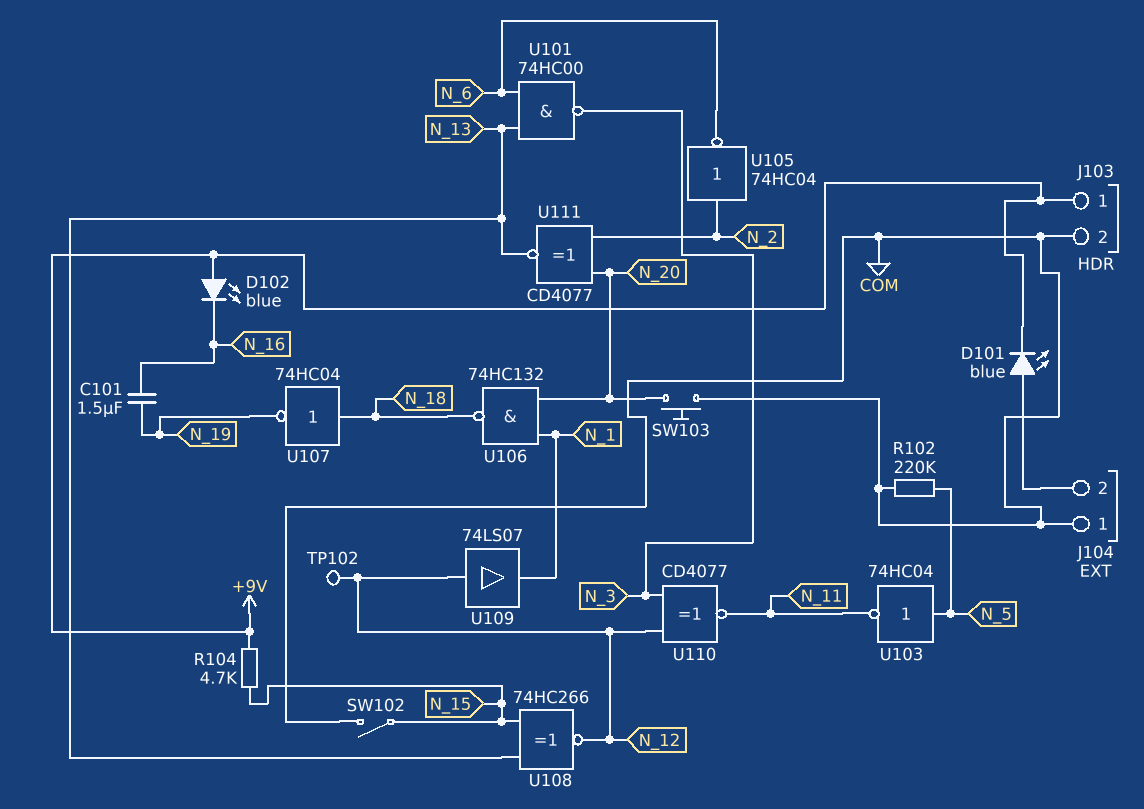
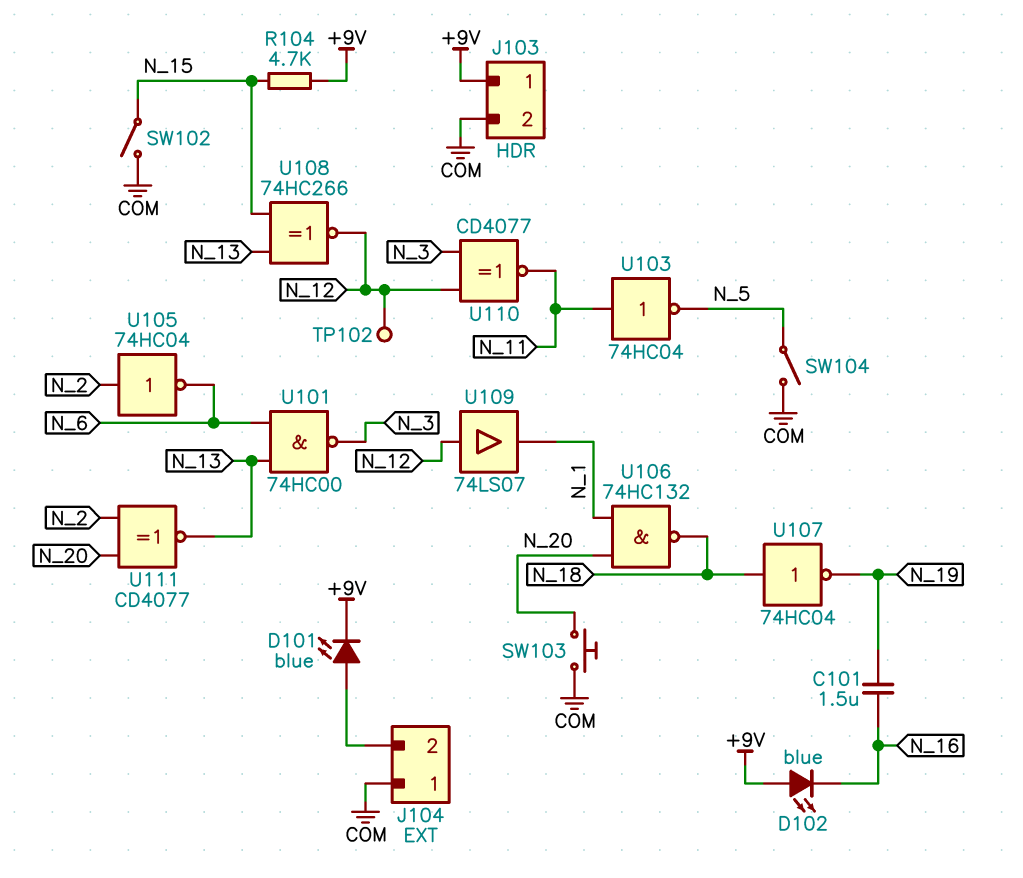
R102: 220k (COM, N_5) -> none
SW104: none -> switch (COM, N_5)
U103: NOT 74HC04 (in N_5, out N_11) -> NOT 74HC04 (in N_11, out N_5)

